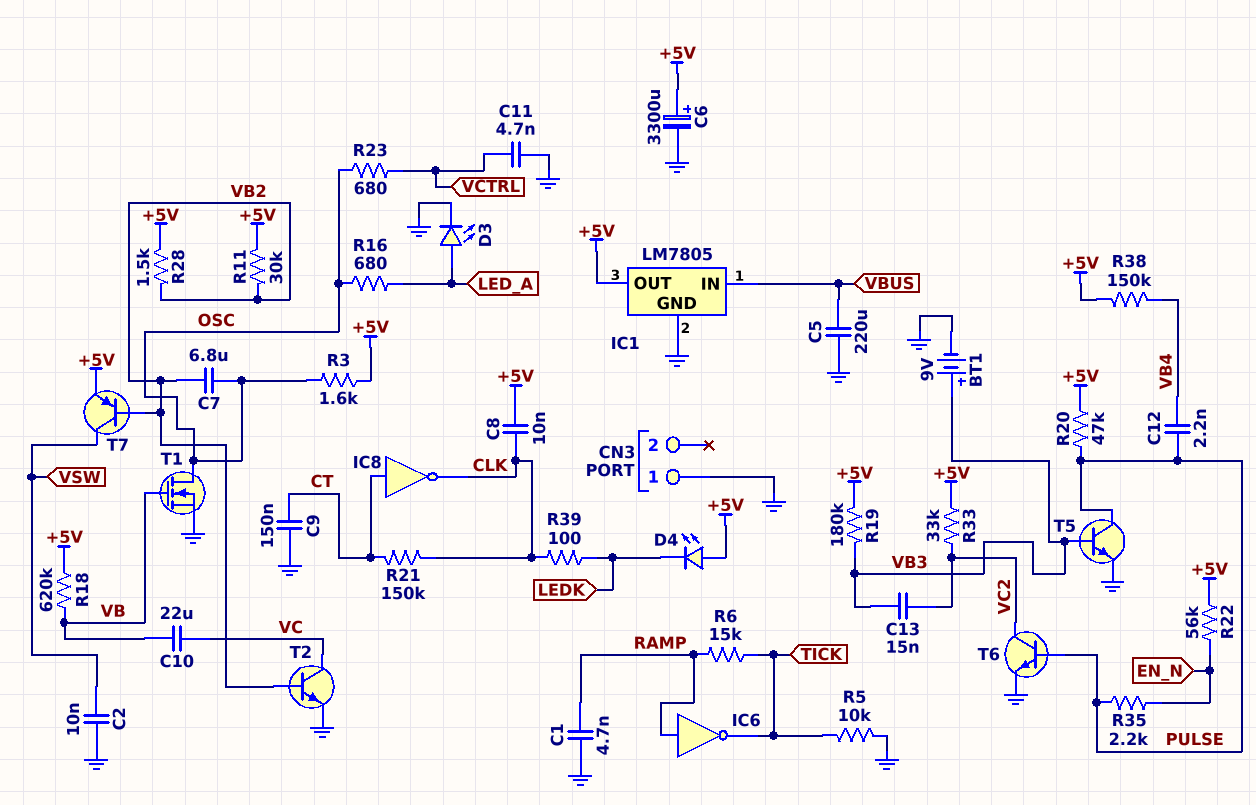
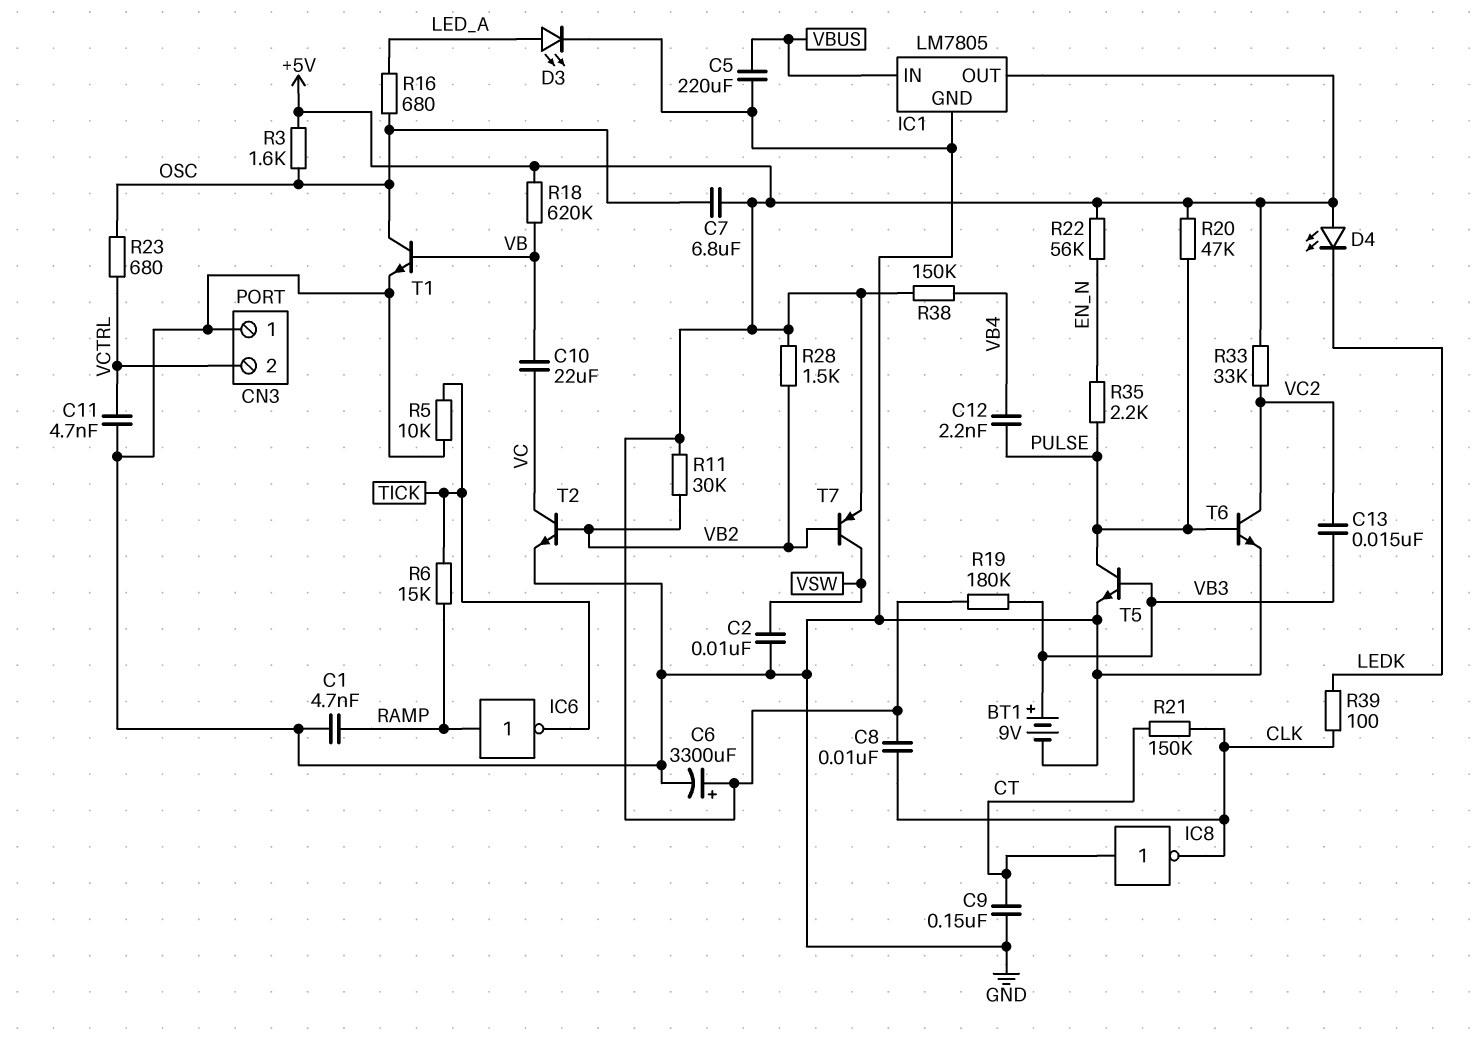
C7: 6.8uF (OSC, VB2) -> 6.8uF (+5V, OSC)
CN3 pin 2: none -> VCTRL
T1: NMOS (G VB, D OSC, S GND) -> NPN (B VB, C OSC, E GND)

